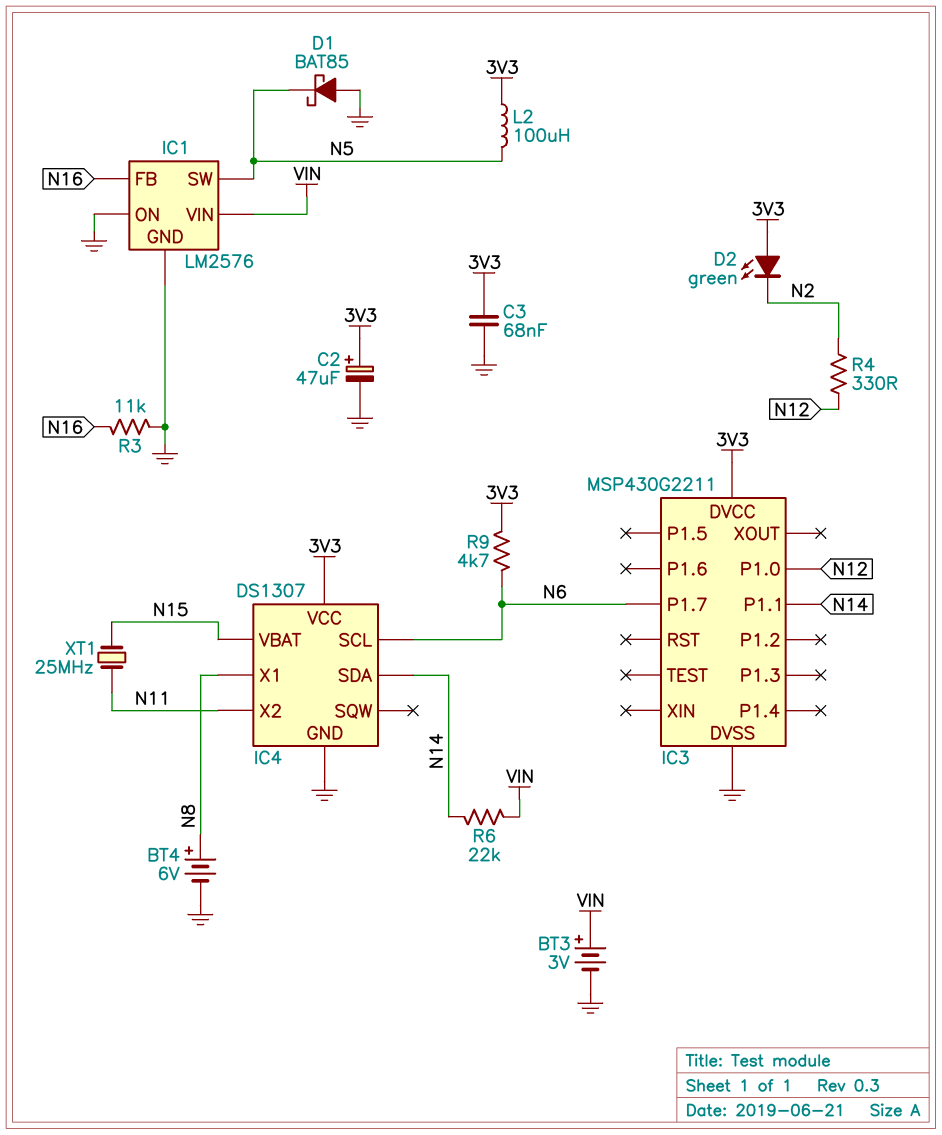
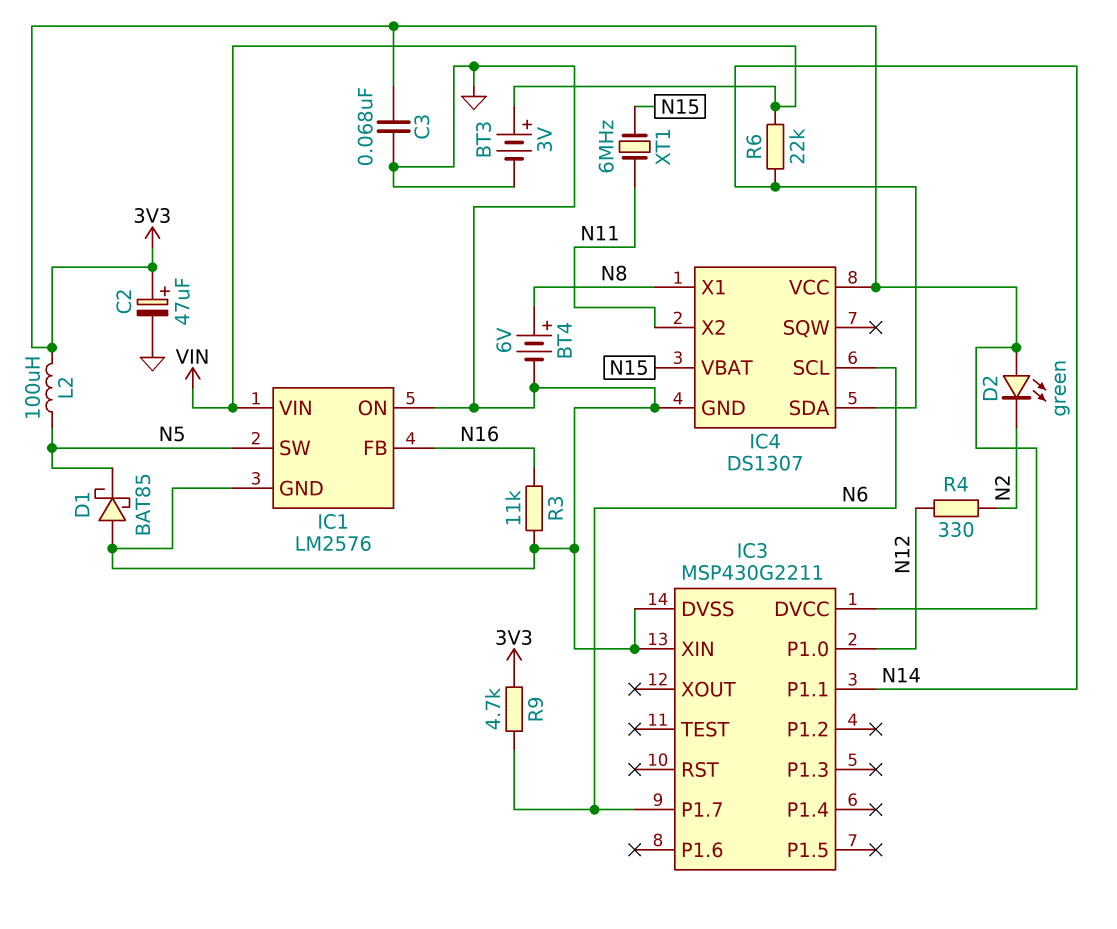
IC3 pin XIN: none -> GND
XT1: 25MHz (N11, N15) -> 6MHz (N11, N15)

